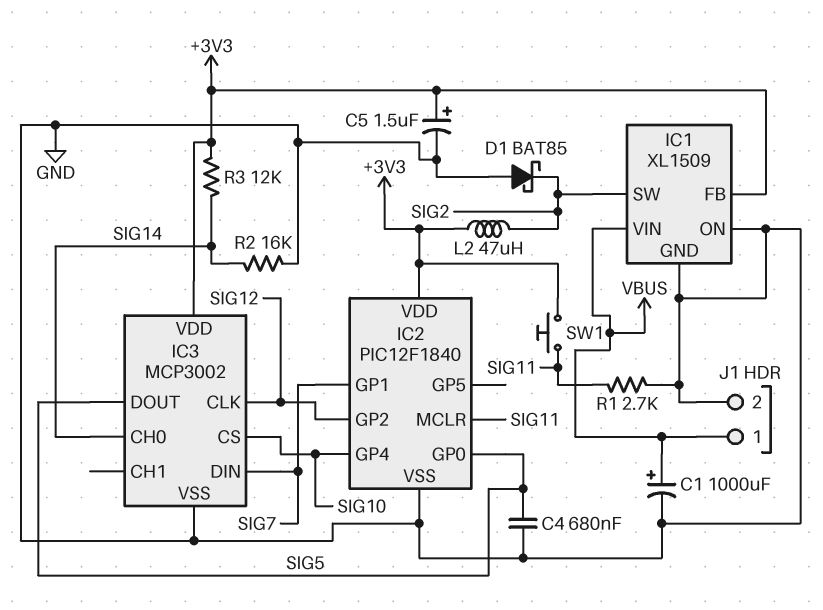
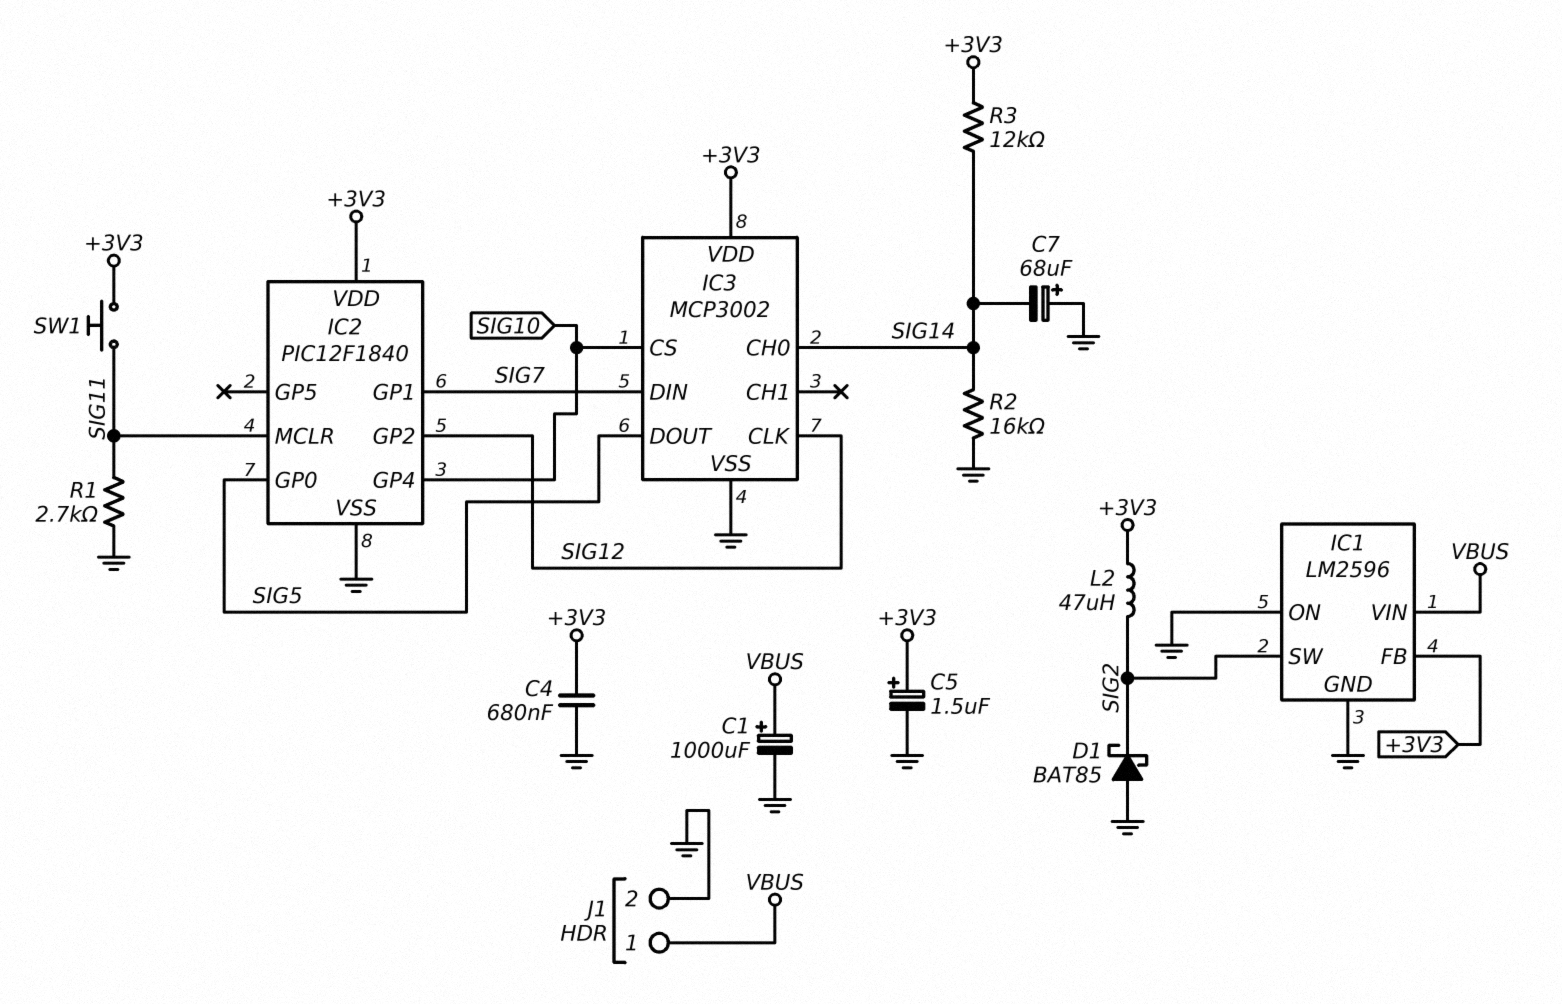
C4: 680nF (GND, SIG5) -> 680nF (+3V3, GND)
C7: none -> 68uF (plus GND, minus SIG14)
IC1: XL1509 -> LM2596

